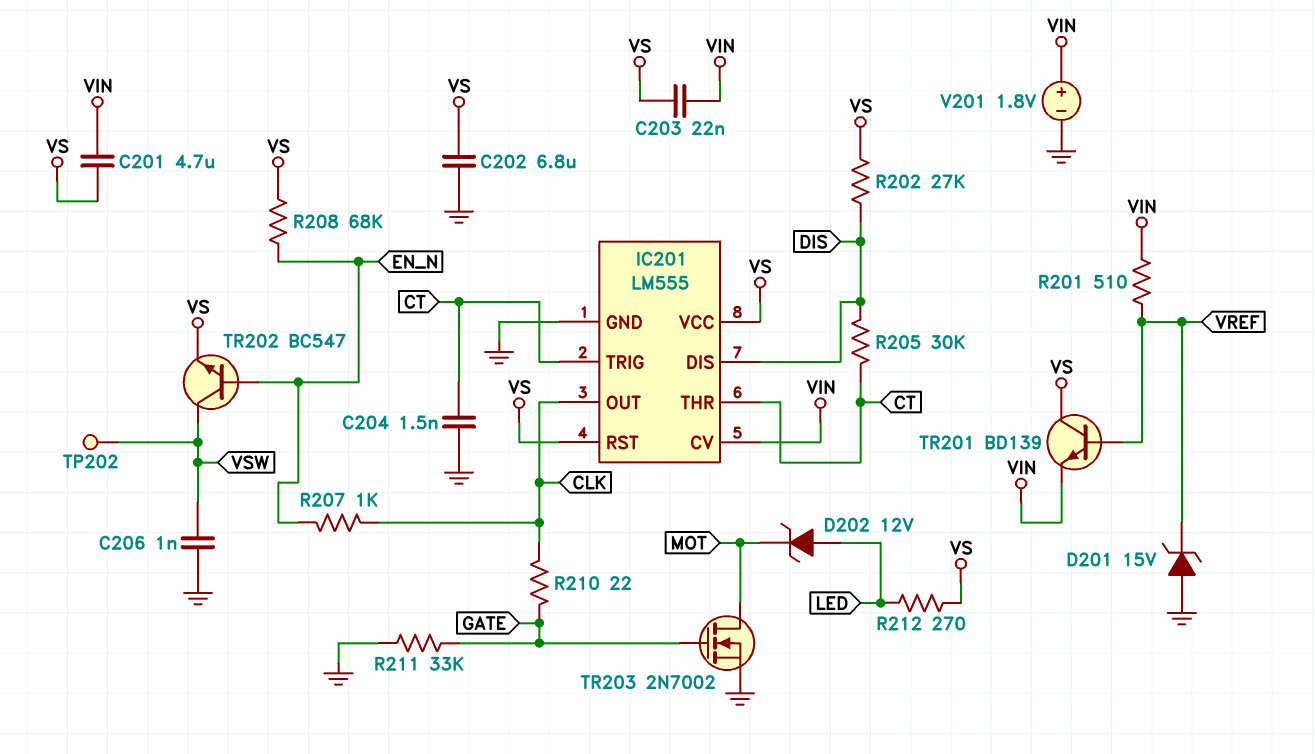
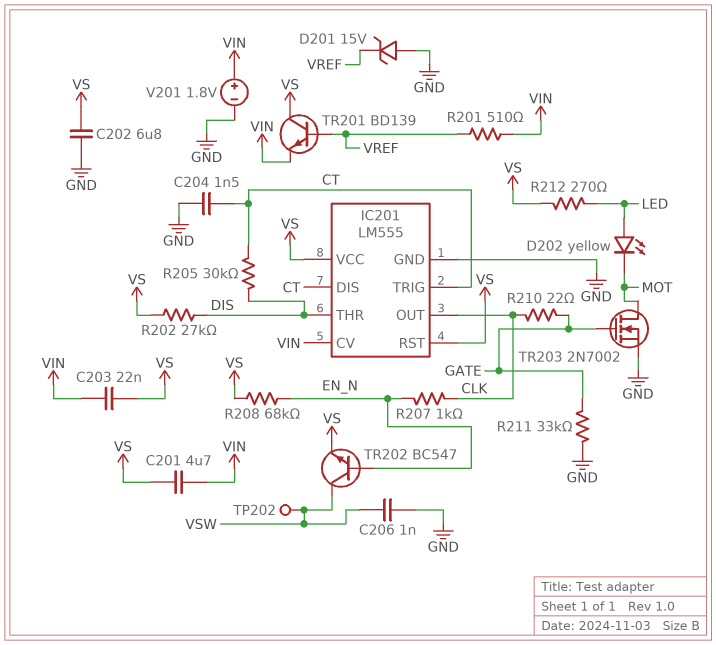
D202: zener 12V (A LED, K MOT) -> LED yellow (A LED, K MOT)
IC201 pin DIS: DIS -> CT
IC201 pin THR: CT -> DIS

